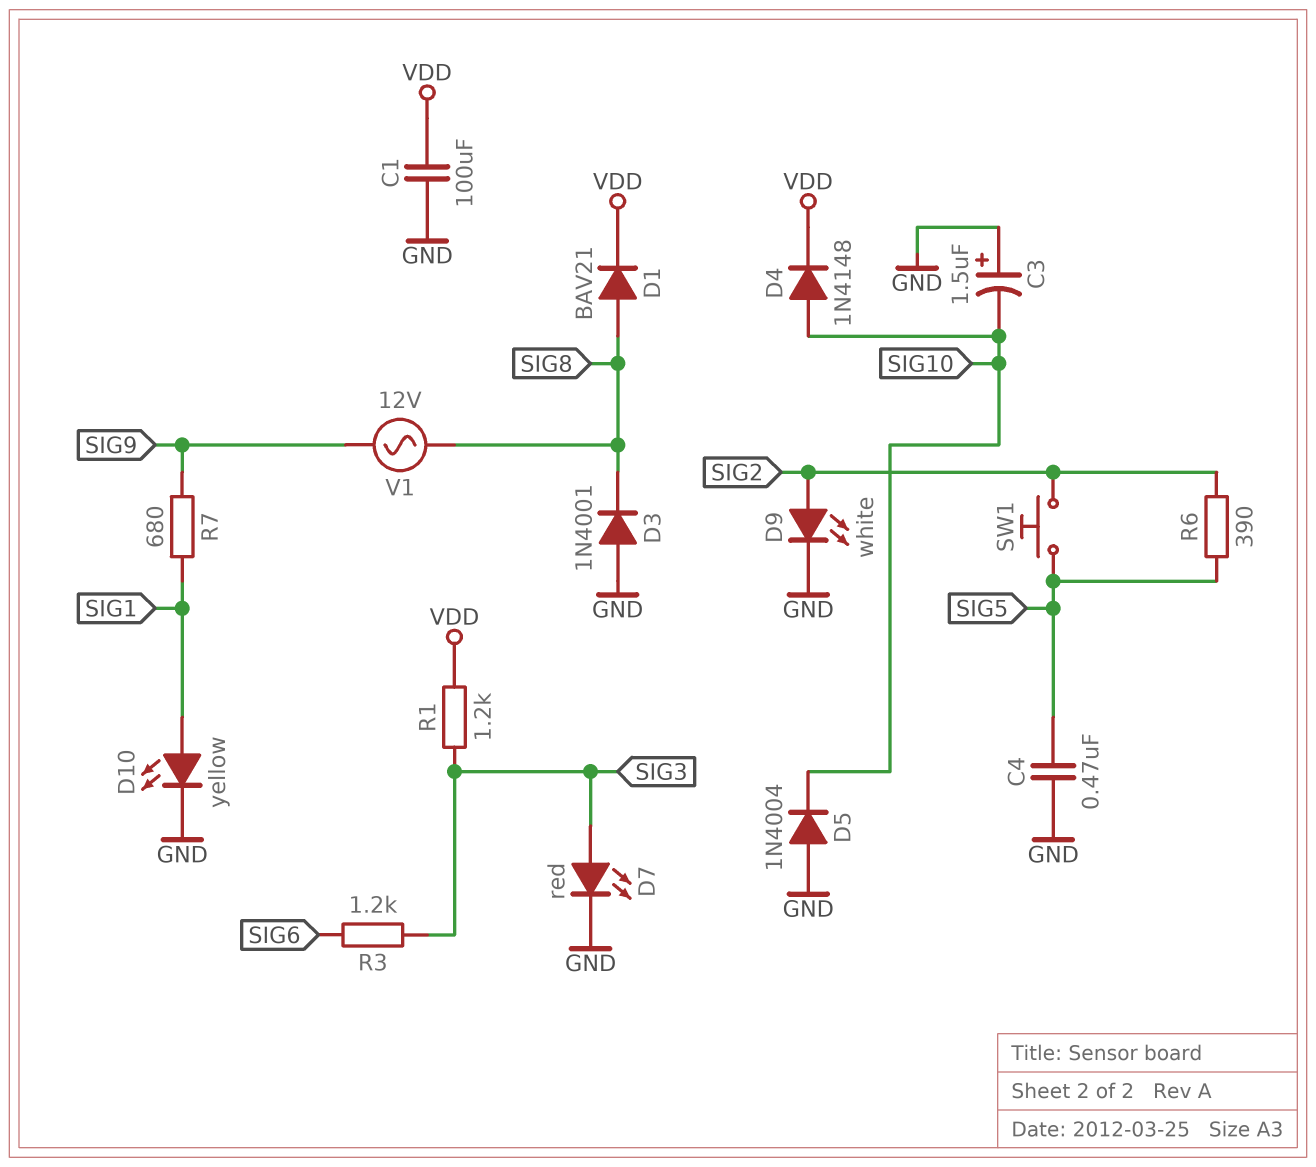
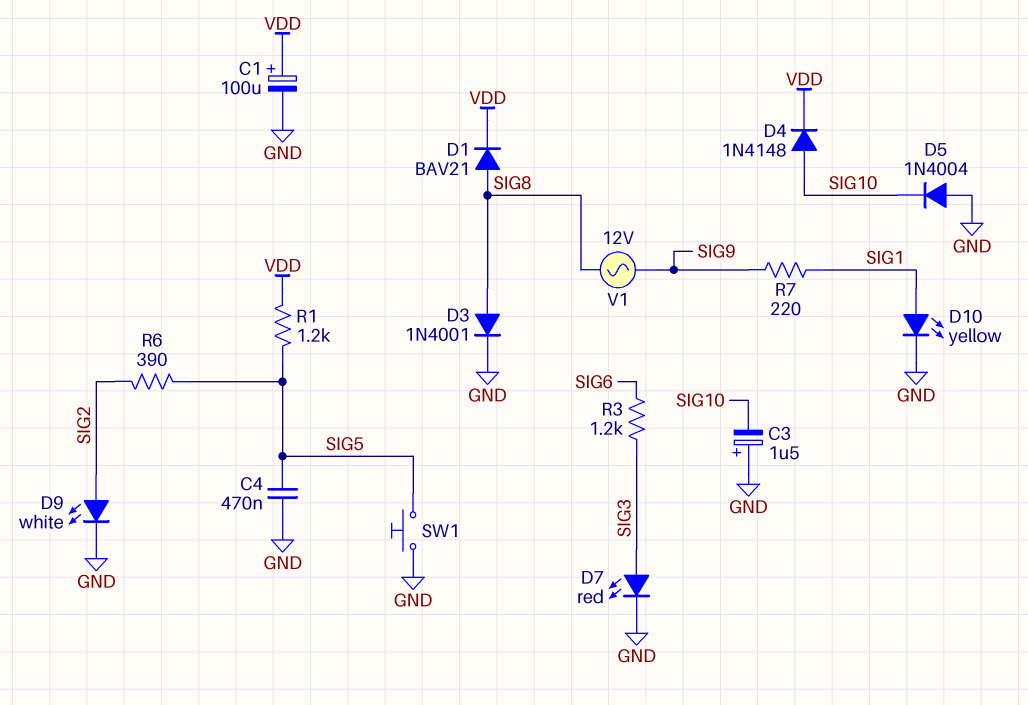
C1: 100uF (GND, VDD) -> 100uF (plus VDD, minus GND)
D3: diode 1N4001 (A GND, K SIG8) -> diode 1N4001 (A SIG8, K GND)
R1: 1.2k (SIG3, VDD) -> 1.2k (SIG5, VDD)
R7: 680 (SIG1, SIG9) -> 220 (SIG1, SIG9)
SW1: button (SIG2, SIG5) -> button (GND, SIG5)

